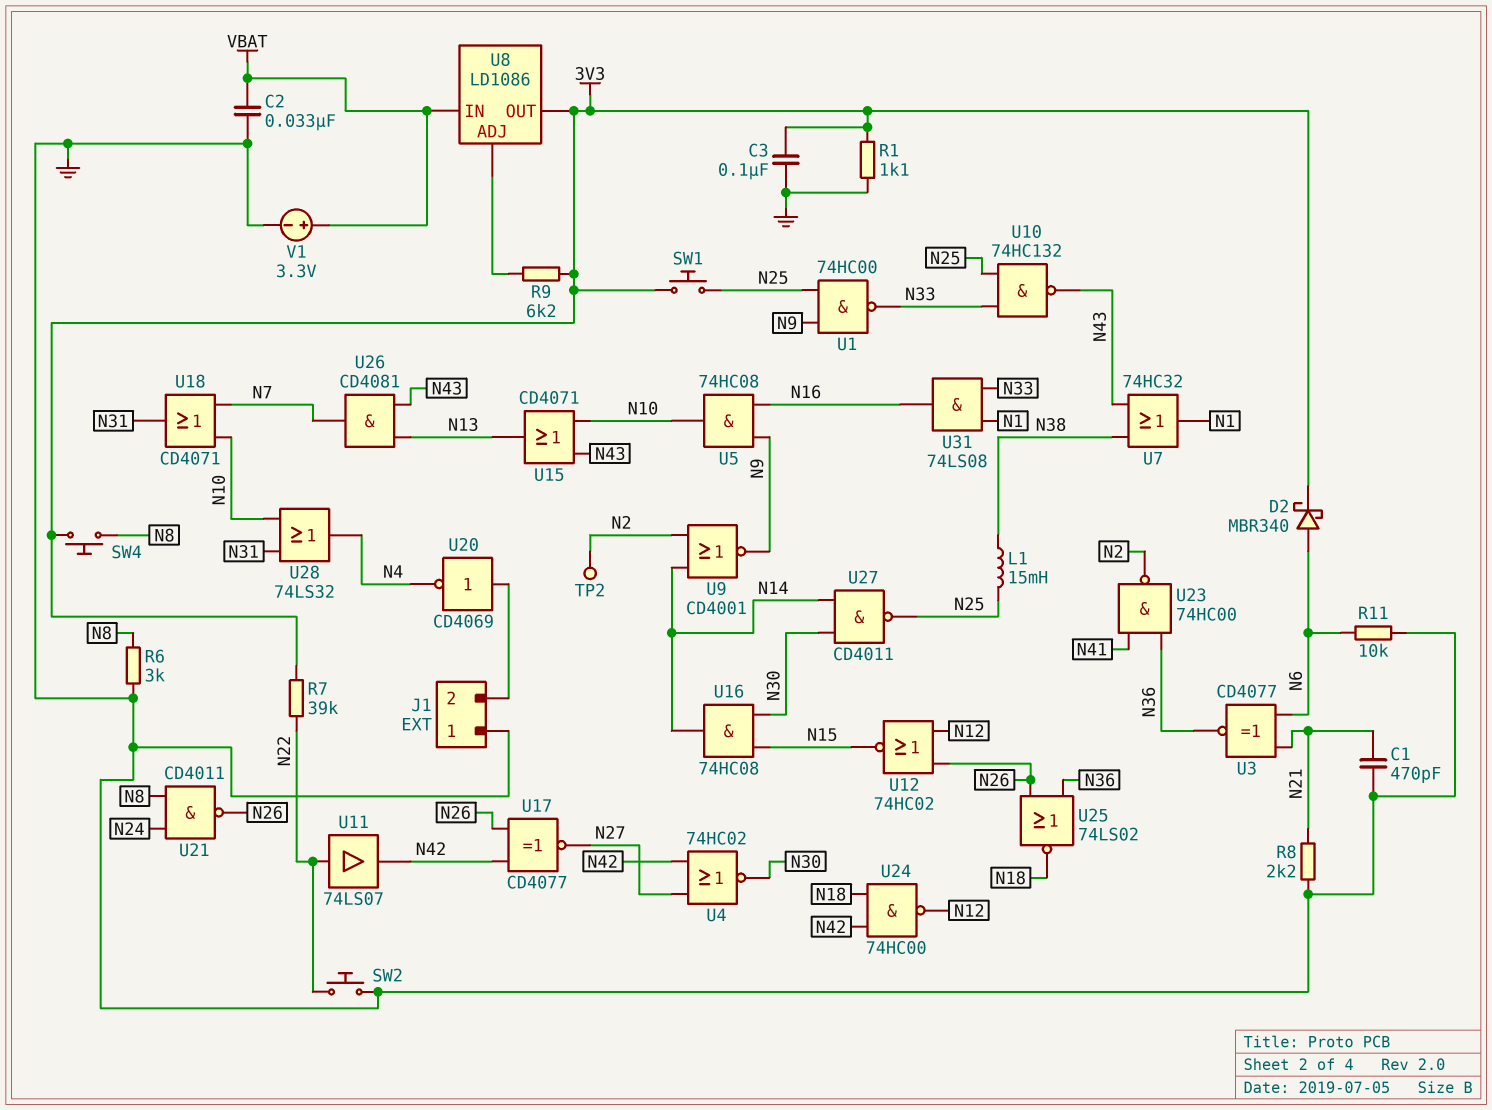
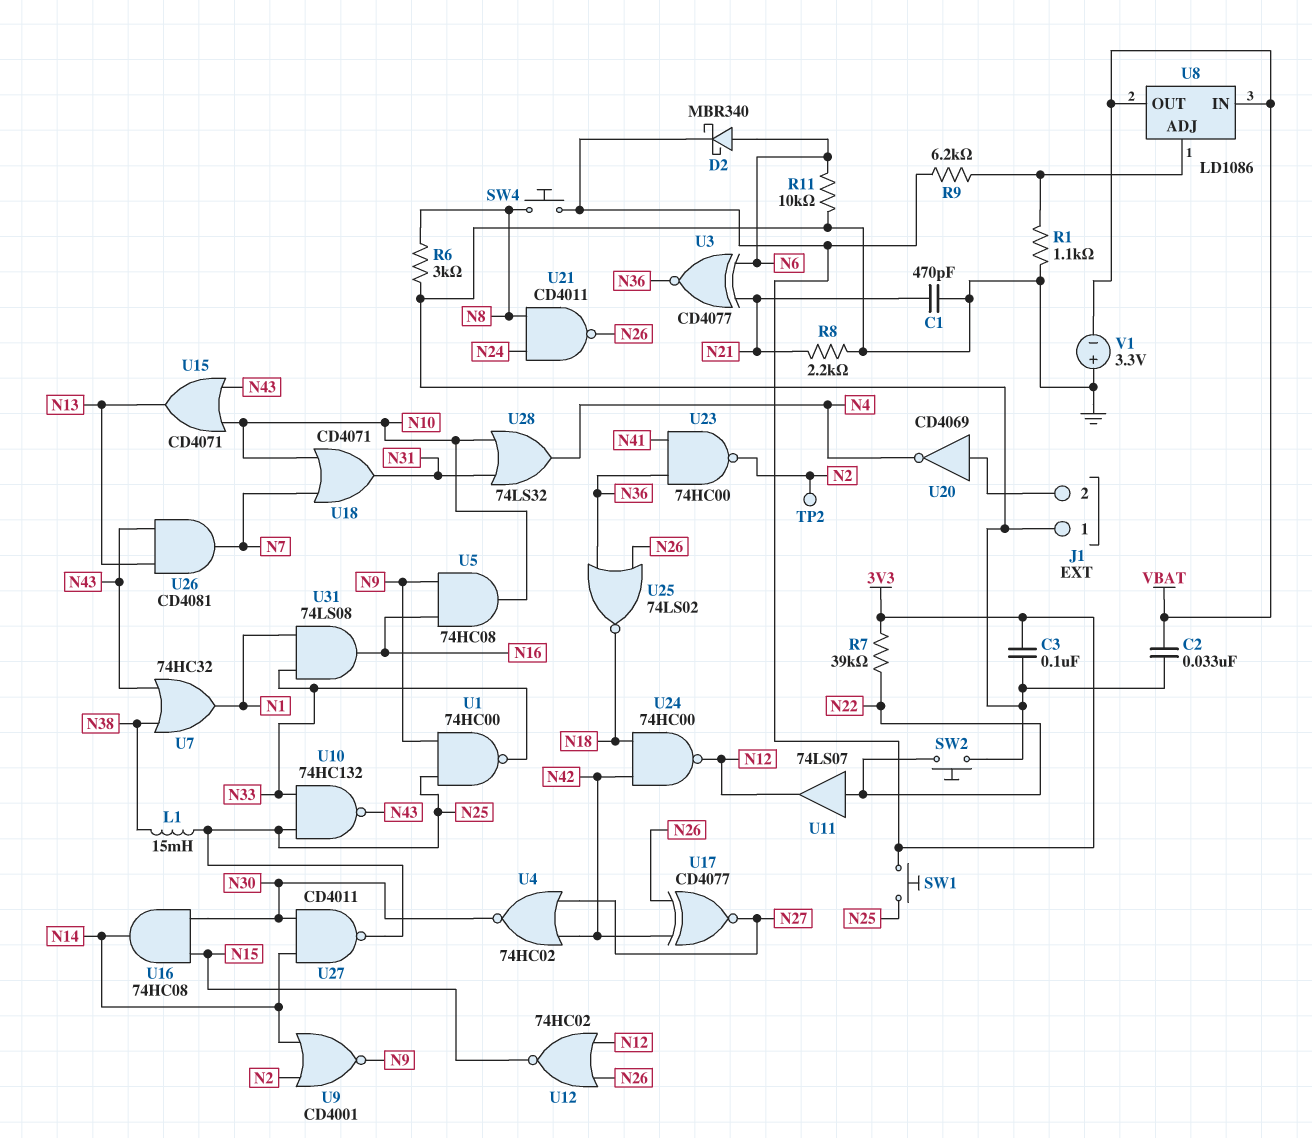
R1: 1.1k (3V3, GND) -> 1.1k (GND, U8/ADJ)
U8 pin OUT: 3V3 -> VBAT
U11: buffer 74LS07 (in N22, out N42) -> buffer 74LS07 (in N22, out N12)
V1: 3.3V (plus VBAT, minus GND) -> 3.3V (plus GND, minus VBAT)

